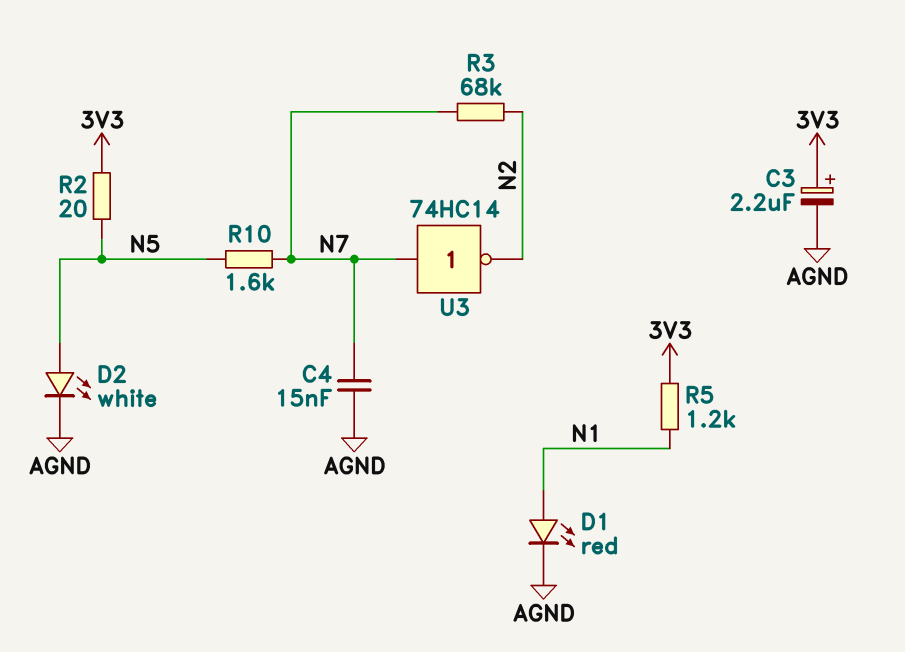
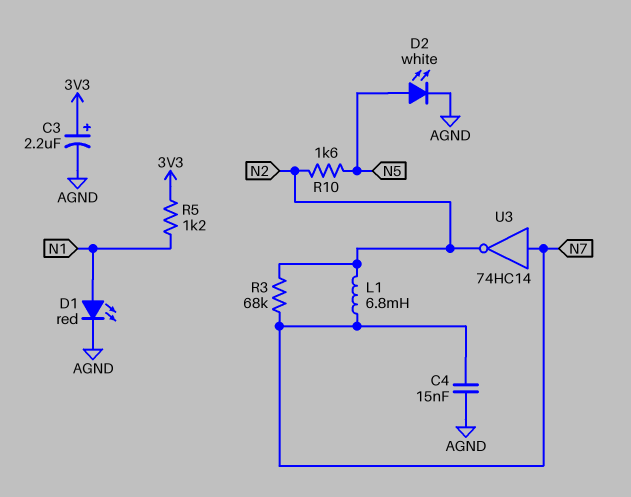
L1: none -> 6.8mH (N2, N7)
R2: 20 (3V3, N5) -> none
R10: 1.6k (N5, N7) -> 1.6k (N2, N5)

